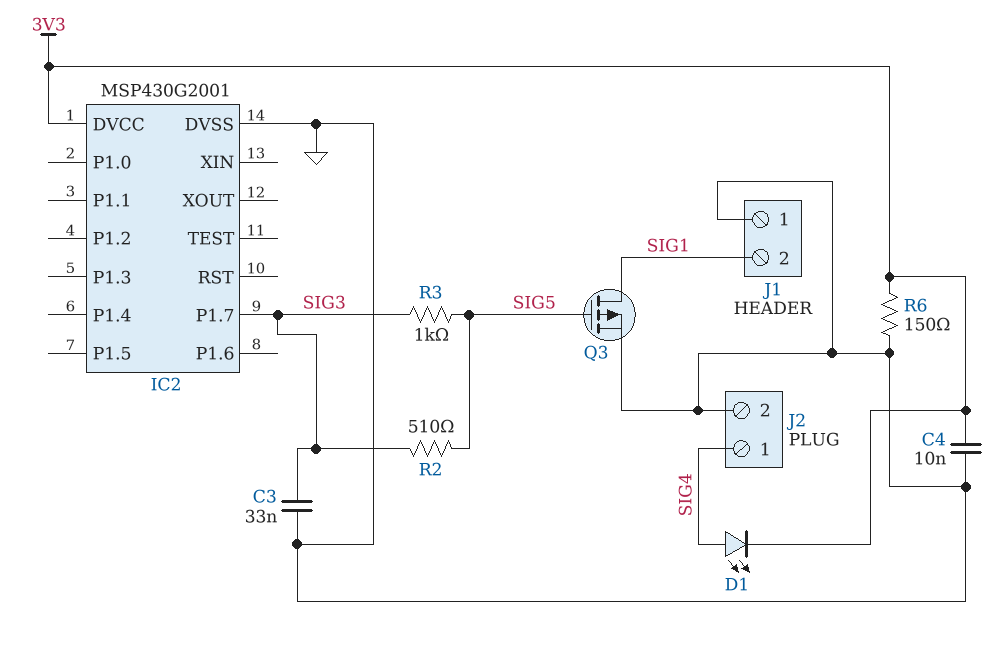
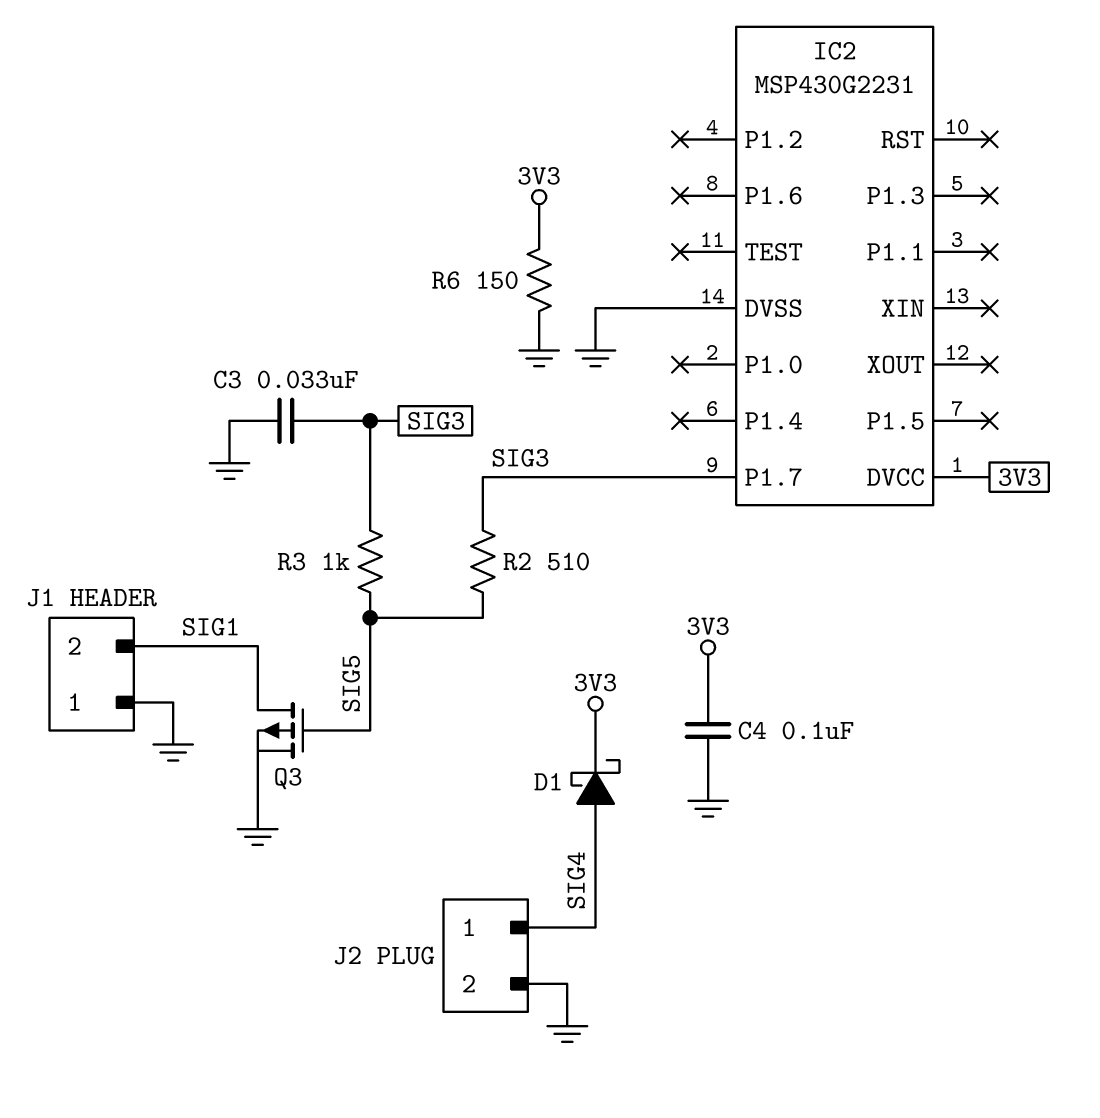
C4: 10nF (3V3, GND) -> 100nF (3V3, GND)
D1: LED (A SIG4, K 3V3) -> schottky (A SIG4, K 3V3)
IC2: MSP430G2001 -> MSP430G2231

